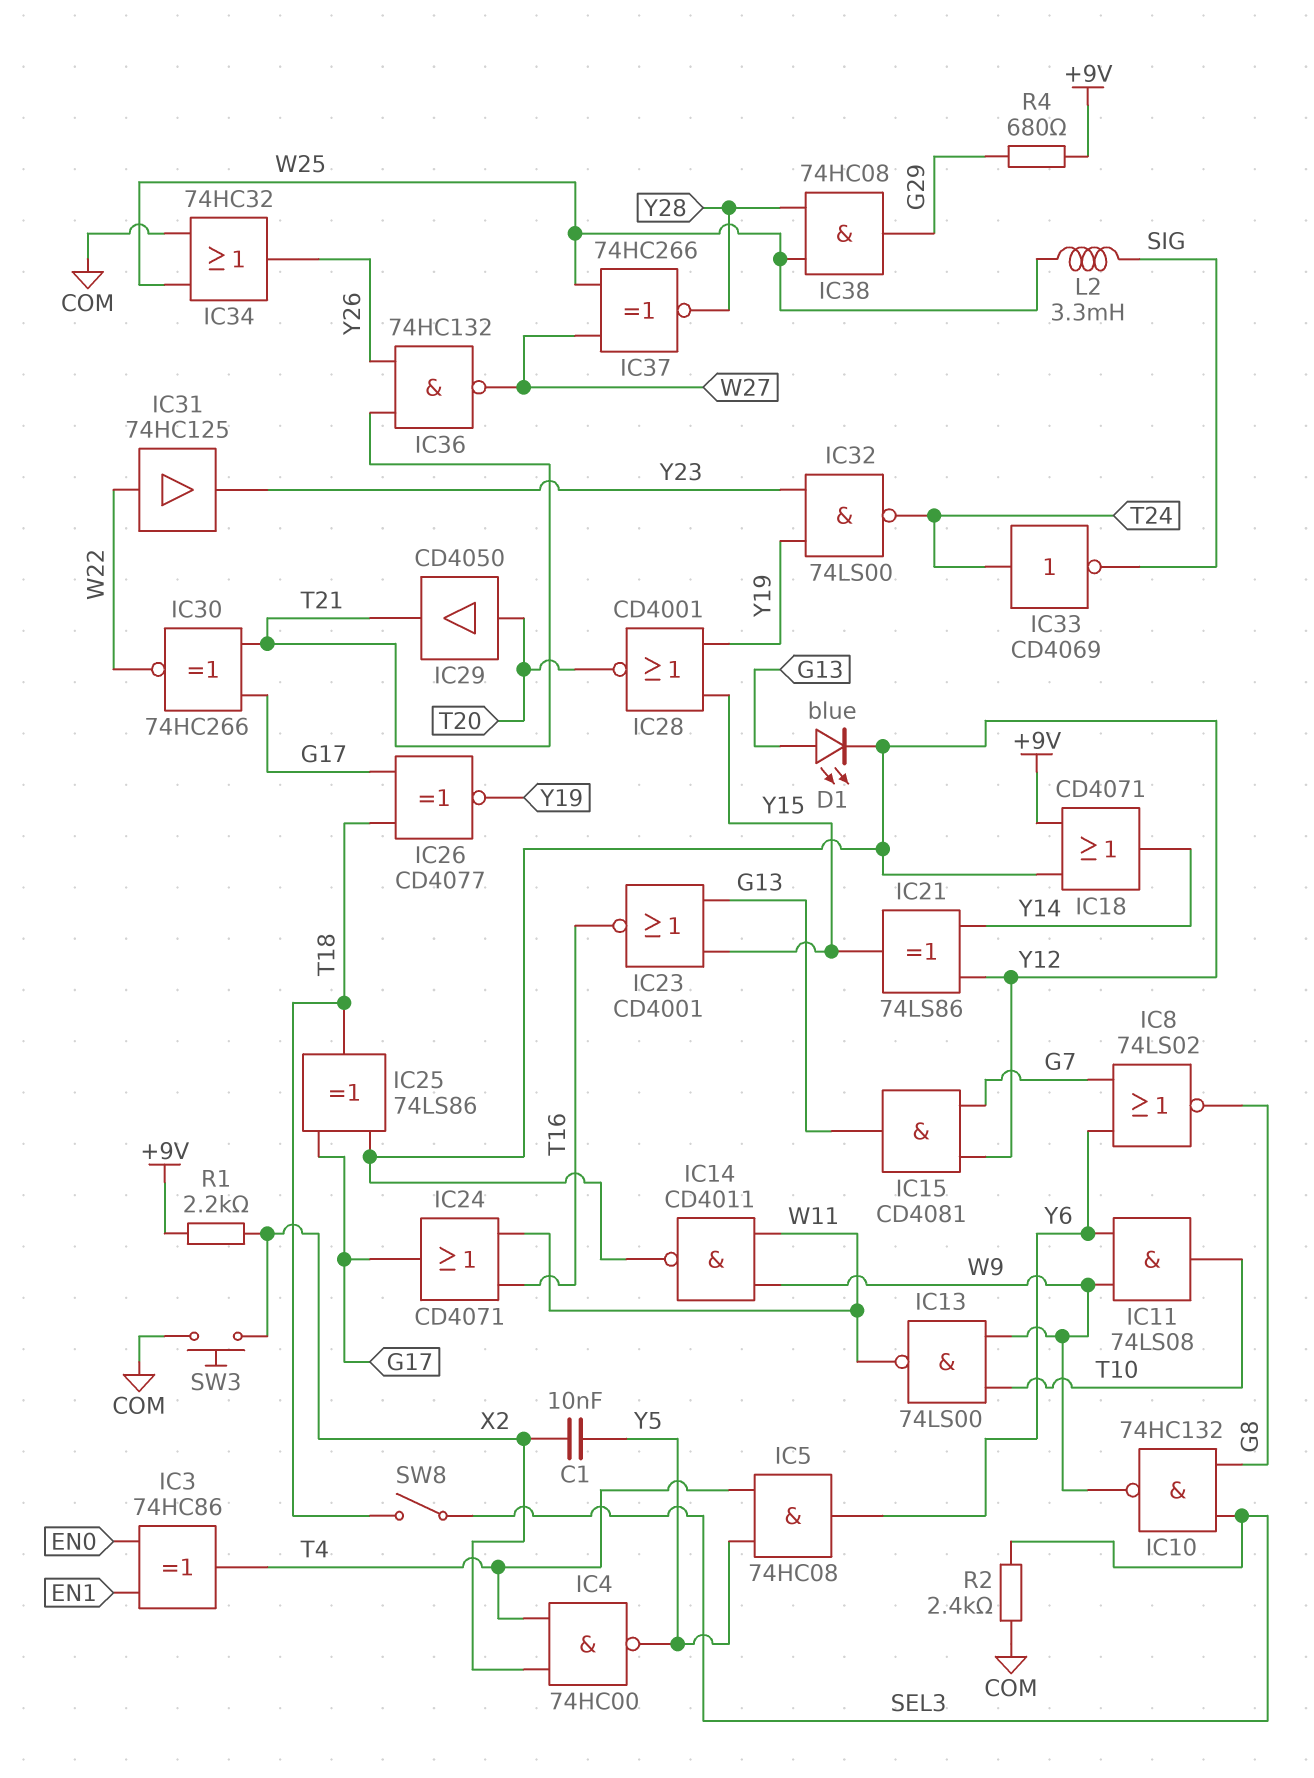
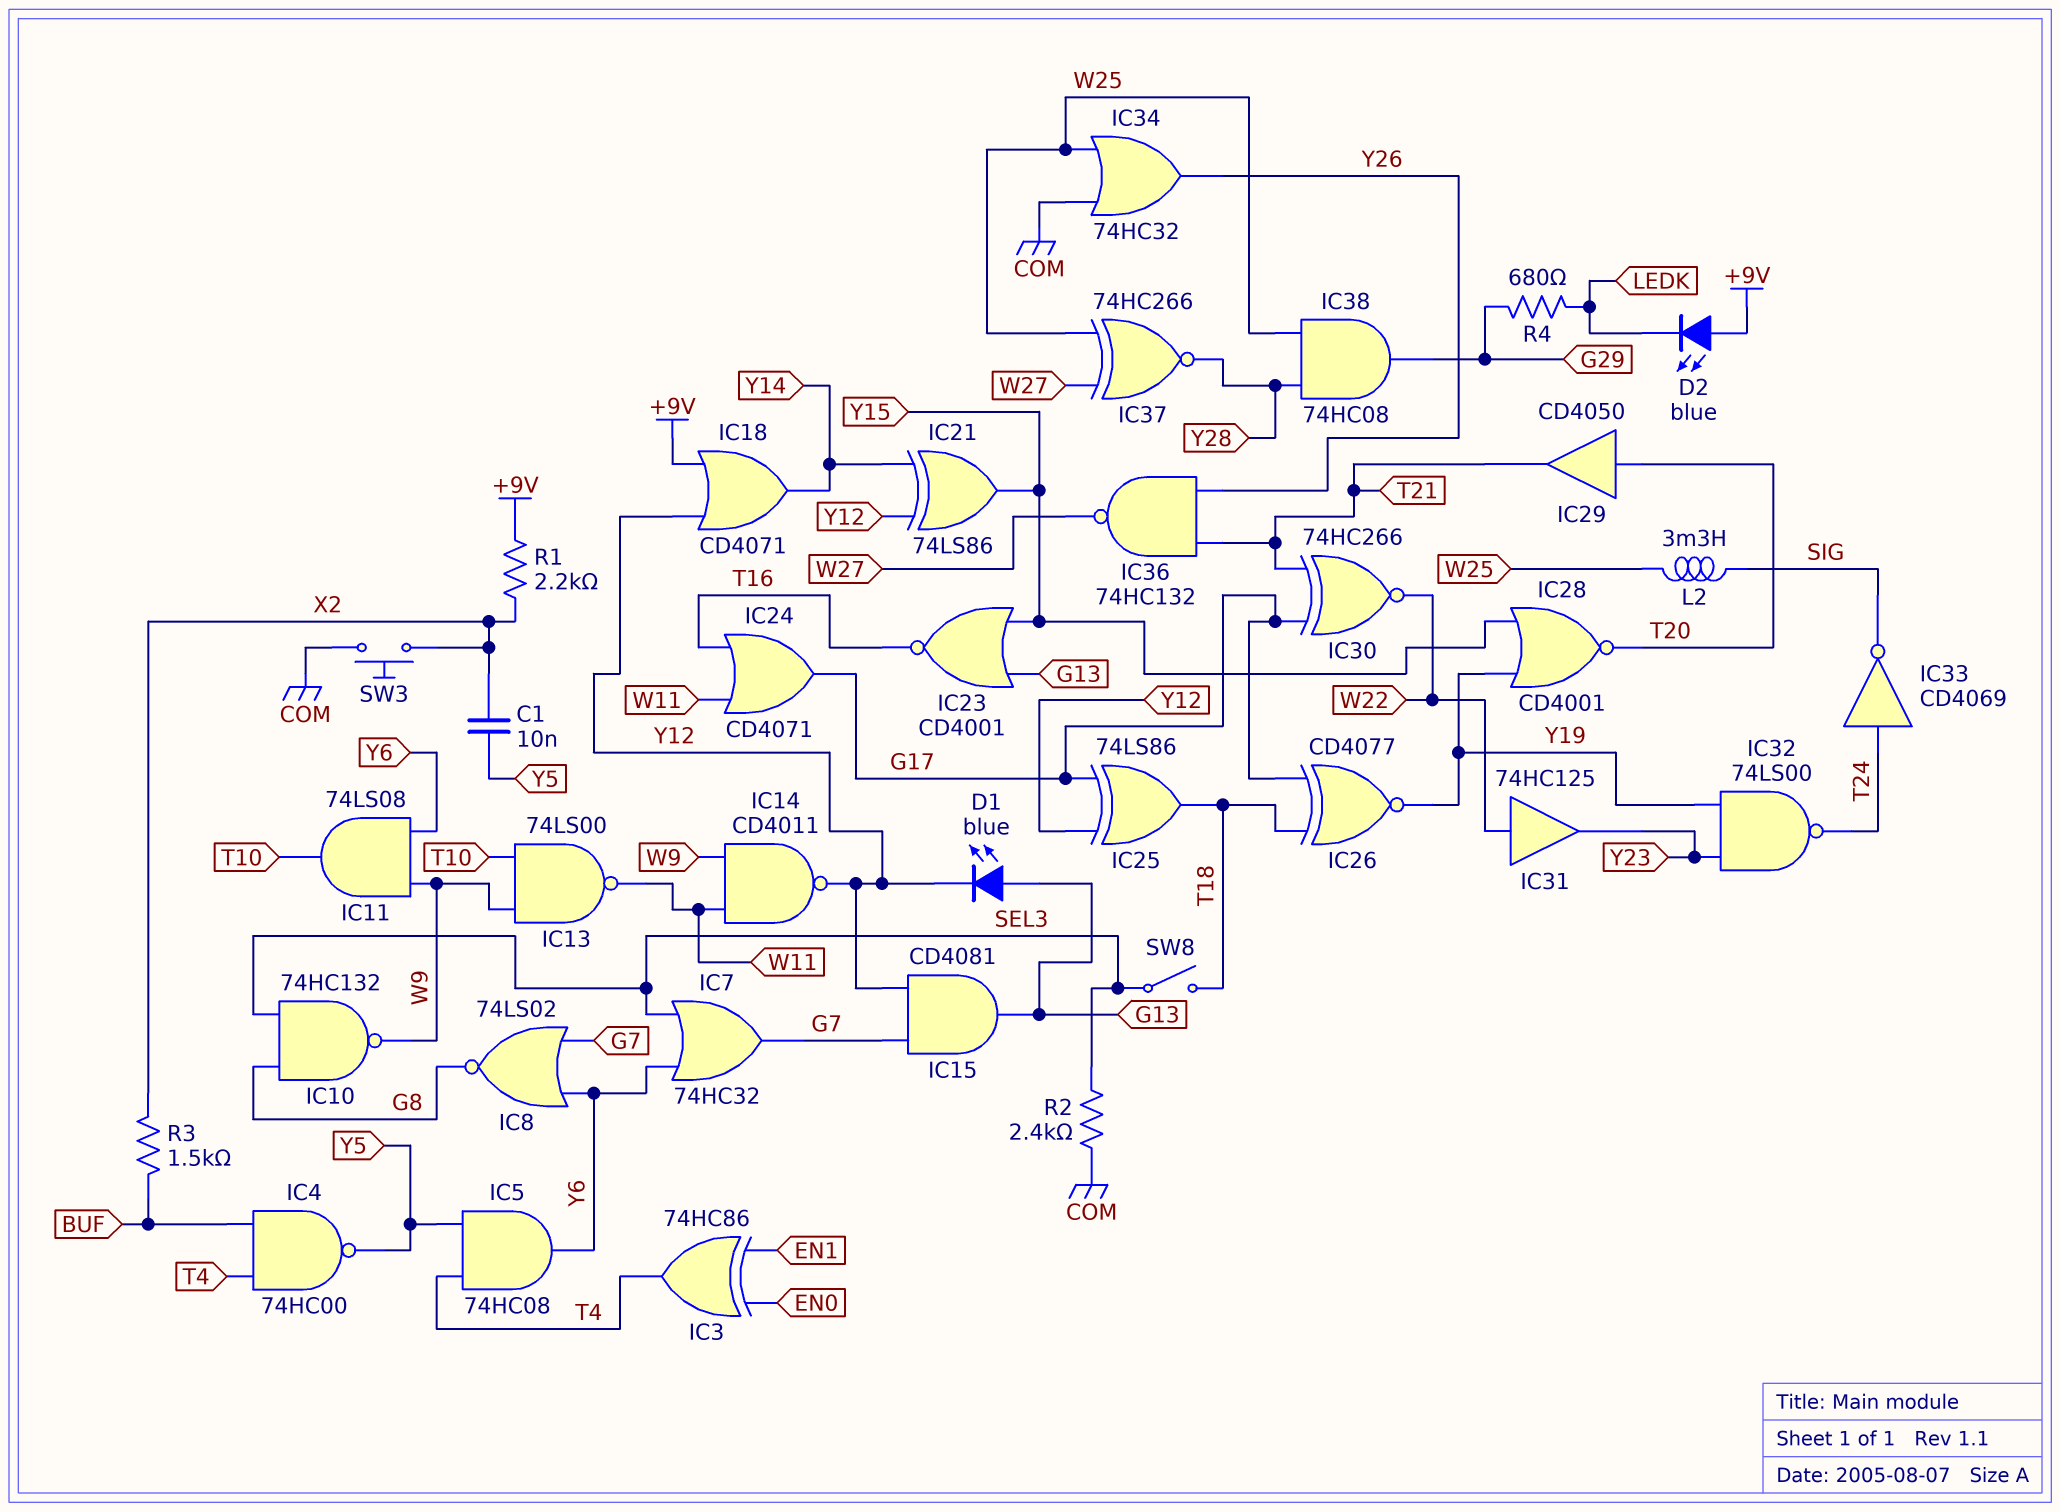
D2: none -> LED blue (A +9V, K LEDK)
IC4: NAND 74HC00 (in T4, in X2, out Y5) -> NAND 74HC00 (in BUF, in T4, out Y5)
IC7: none -> OR 74HC32 (in SEL3, in Y6, out G7)
R3: none -> 1.5k (BUF, X2)
R4: 680 (+9V, G29) -> 680 (G29, LEDK)

